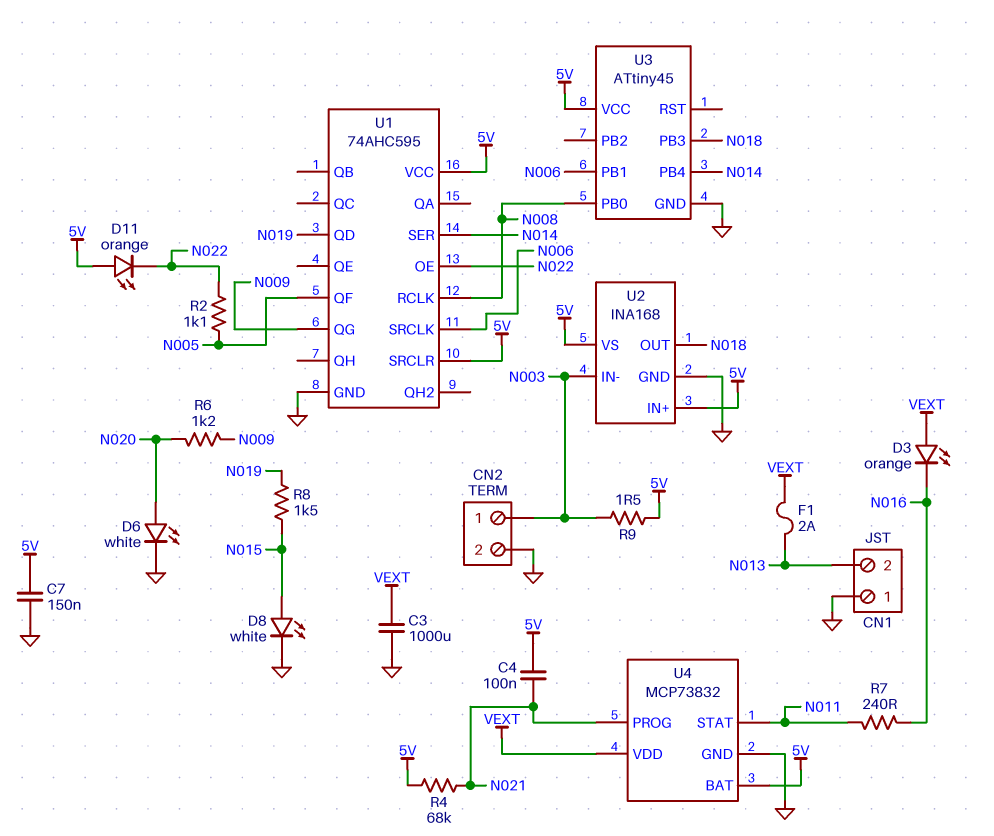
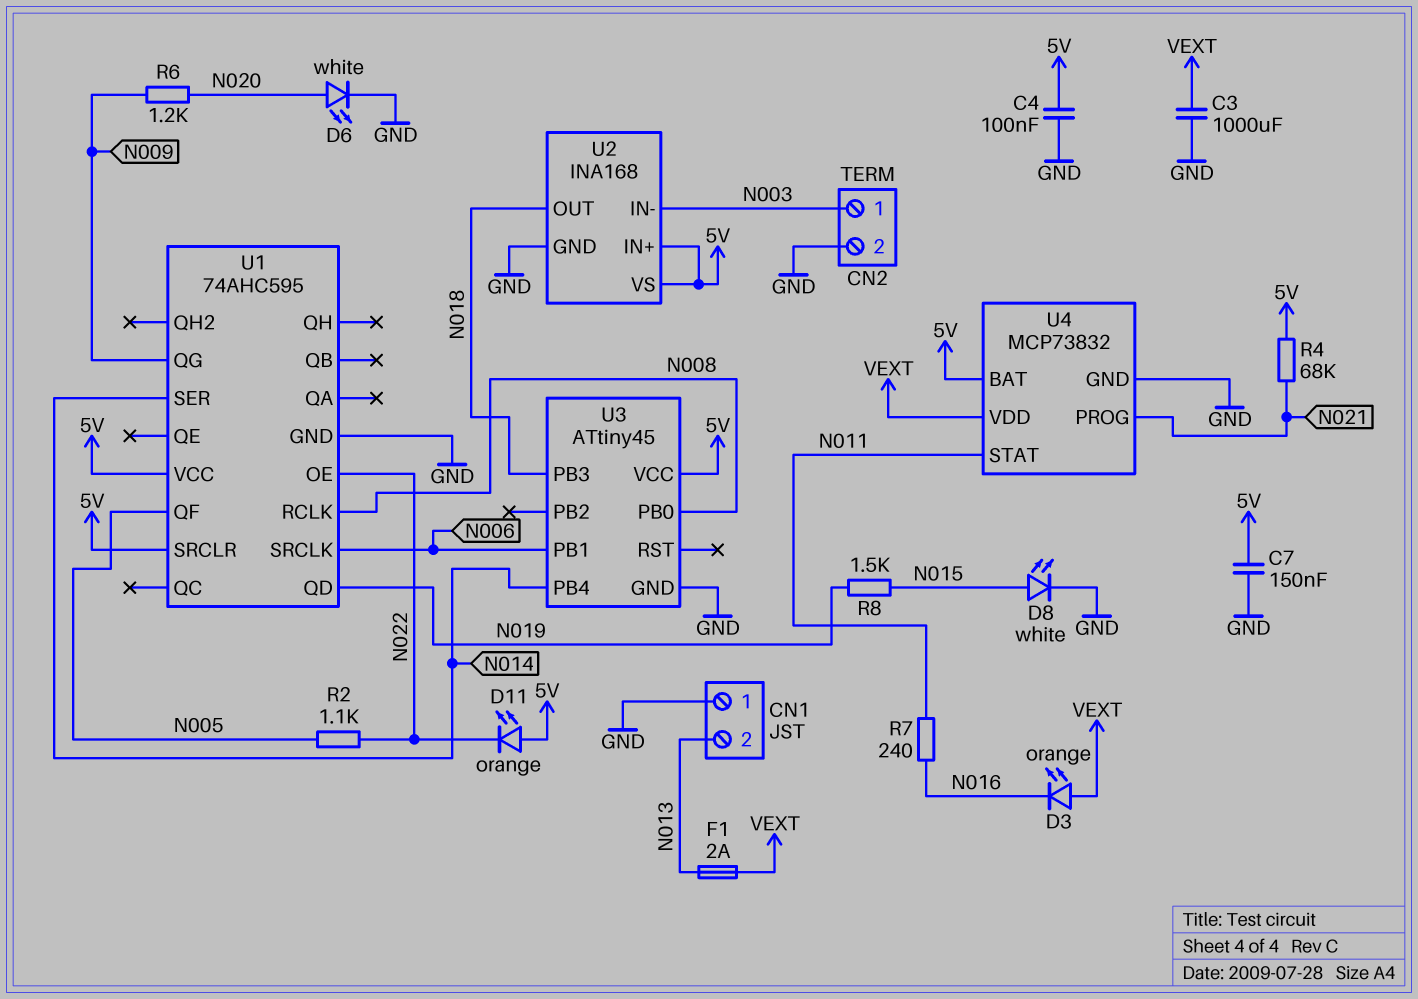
C4: 100nF (5V, N021) -> 100nF (5V, GND)
R9: 1.5 (5V, N003) -> none

